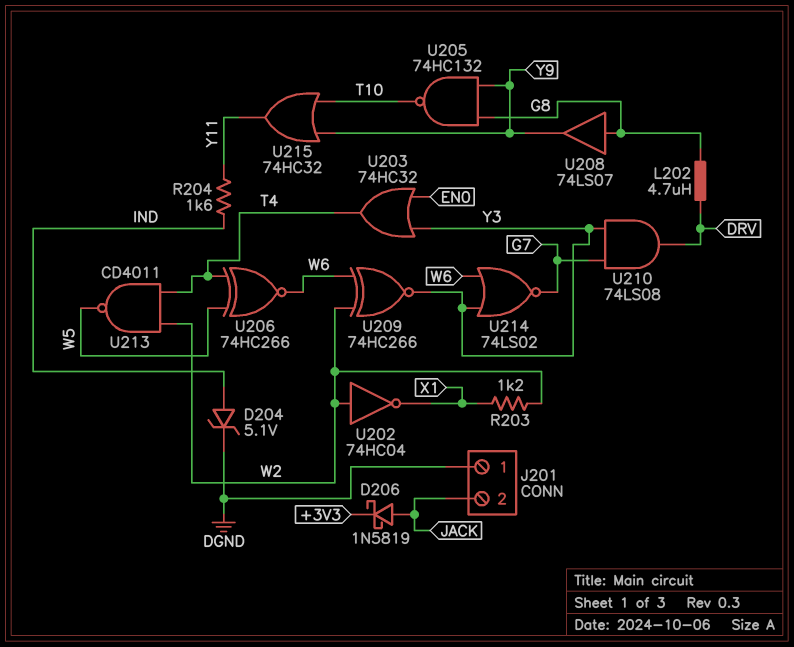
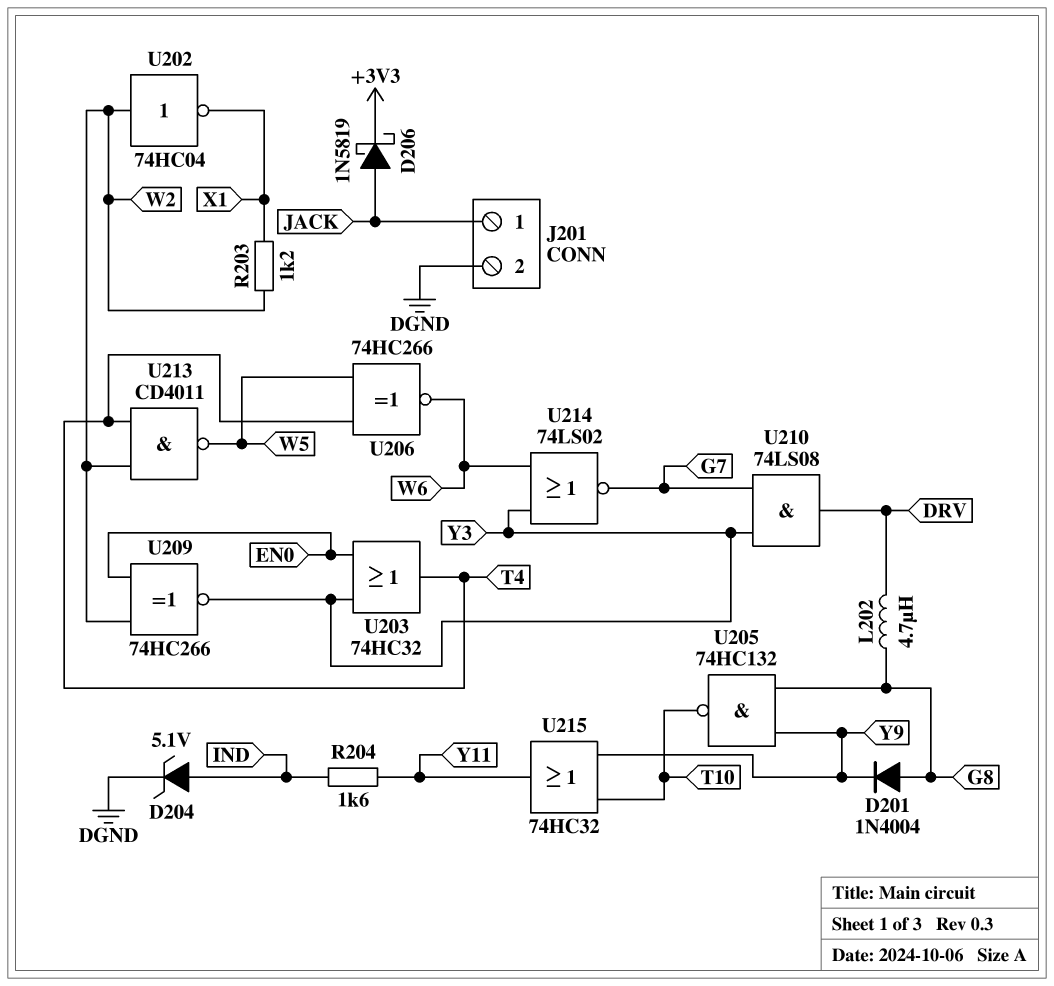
D201: none -> diode 1N4004 (A G8, K Y9)
J201 pin 1: DGND -> JACK
J201 pin 2: JACK -> DGND
U208: buffer 74LS07 (in G8, out Y9) -> none
U209: XNOR 74HC266 (in W2, in W6, out Y3) -> XNOR 74HC266 (in EN0, in W2, out Y3)

